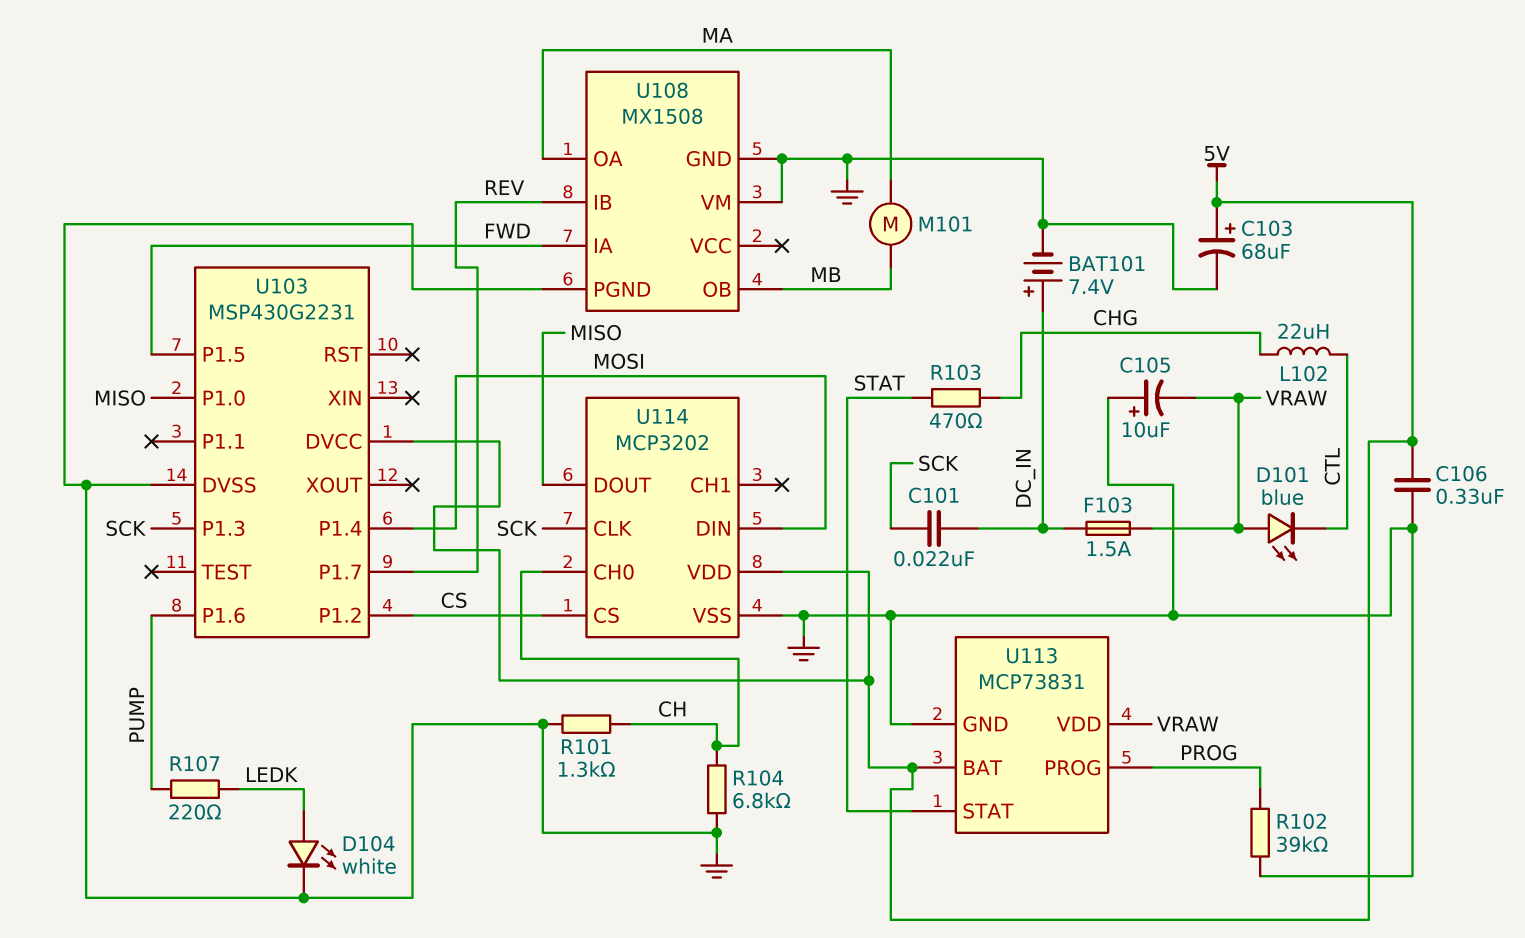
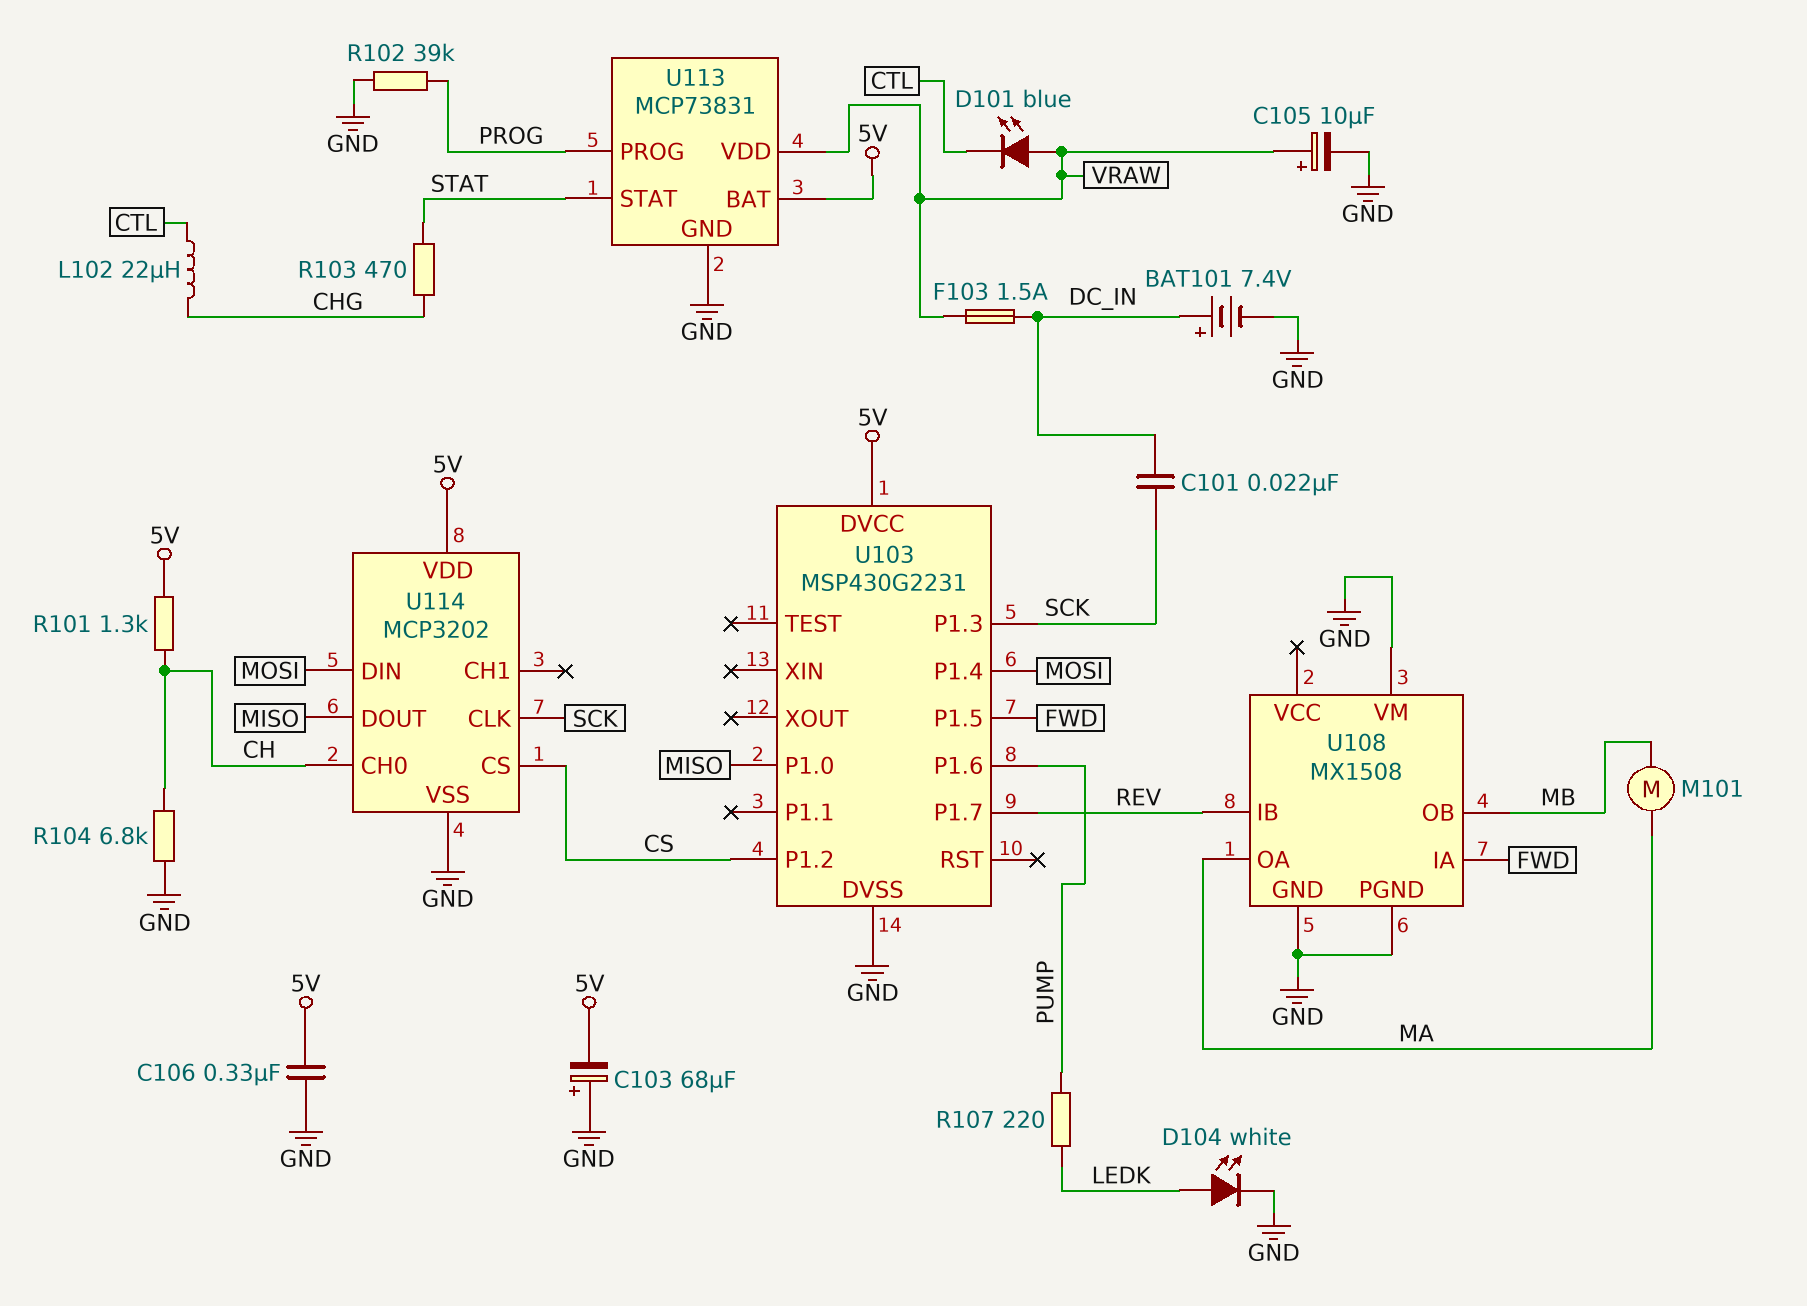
C103: 68uF (plus 5V, minus GND) -> 68uF (plus GND, minus 5V)
C105: 10uF (plus GND, minus VRAW) -> 10uF (plus VRAW, minus GND)
R101: 1.3k (CH, GND) -> 1.3k (5V, CH)

